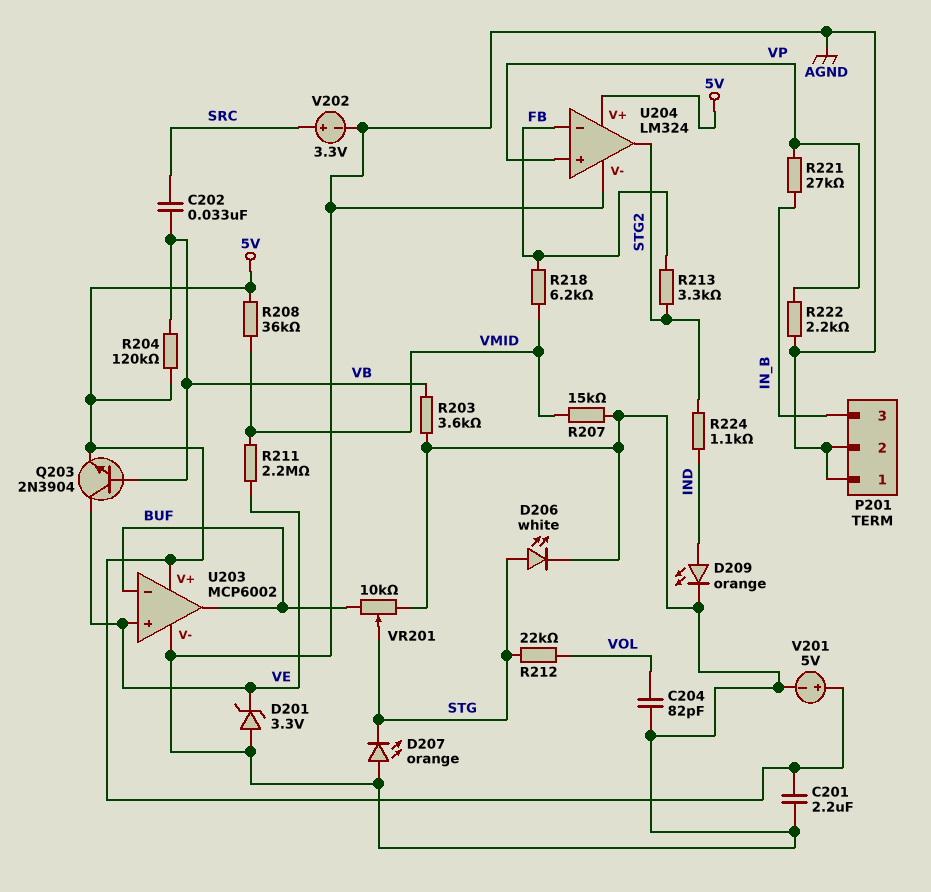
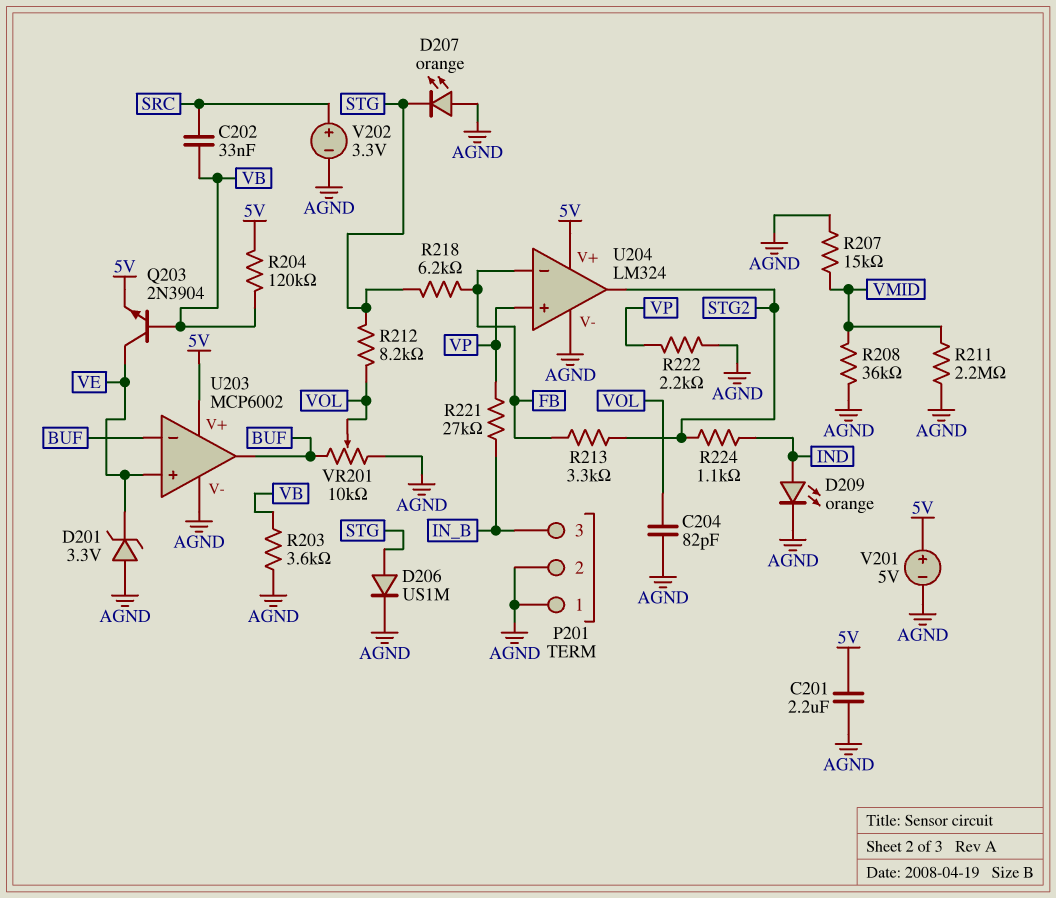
D206: LED white (A STG, K AGND) -> diode US1M (A STG, K AGND)
R208: 36k (5V, VMID) -> 36k (AGND, VMID)
R211: 2.2M (VE, VMID) -> 2.2M (AGND, VMID)
R212: 22k (STG, VOL) -> 8.2k (STG, VOL)
R218: 6.2k (FB, VMID) -> 6.2k (FB, STG)
VR201: 10k (AGND, BUF, wiper STG) -> 10k (AGND, BUF, wiper VOL)

